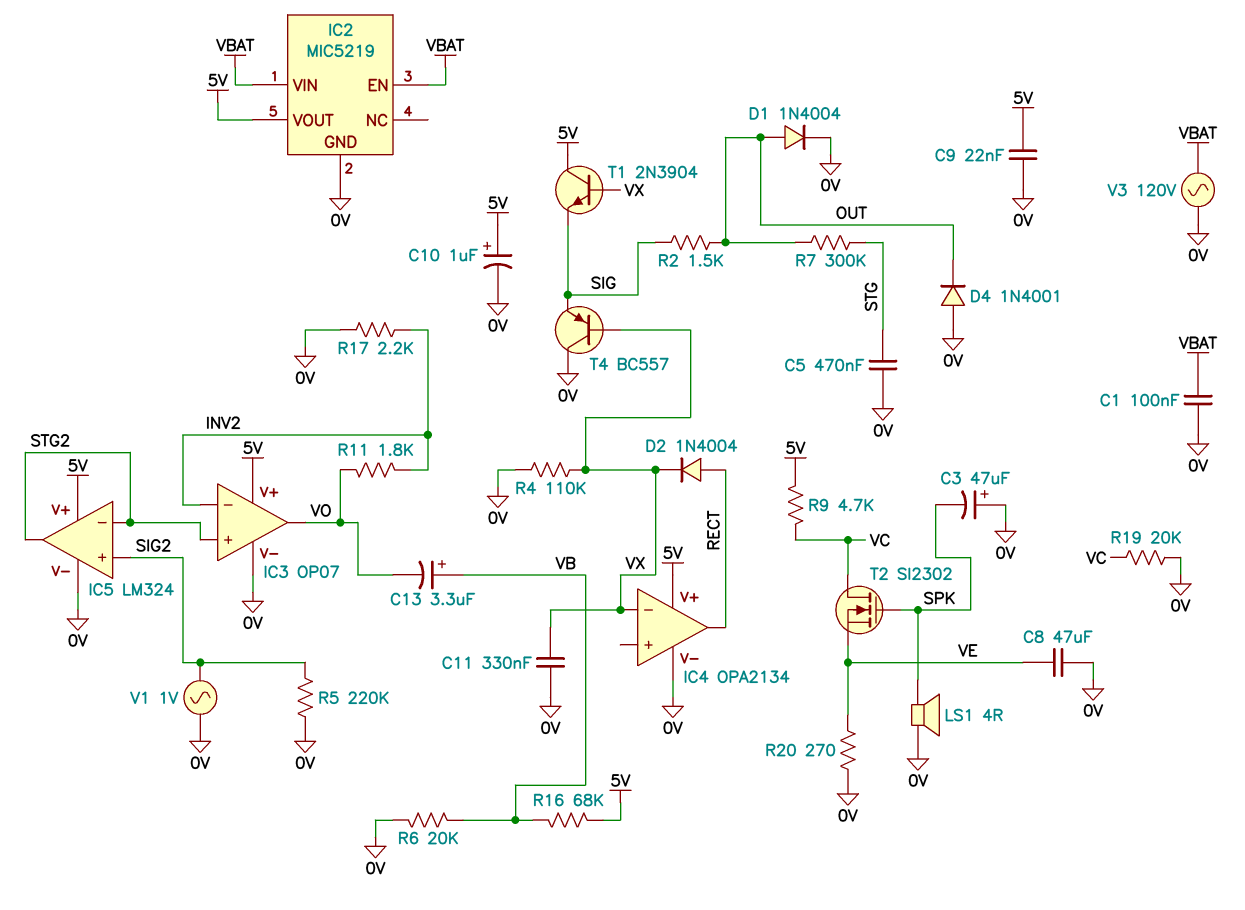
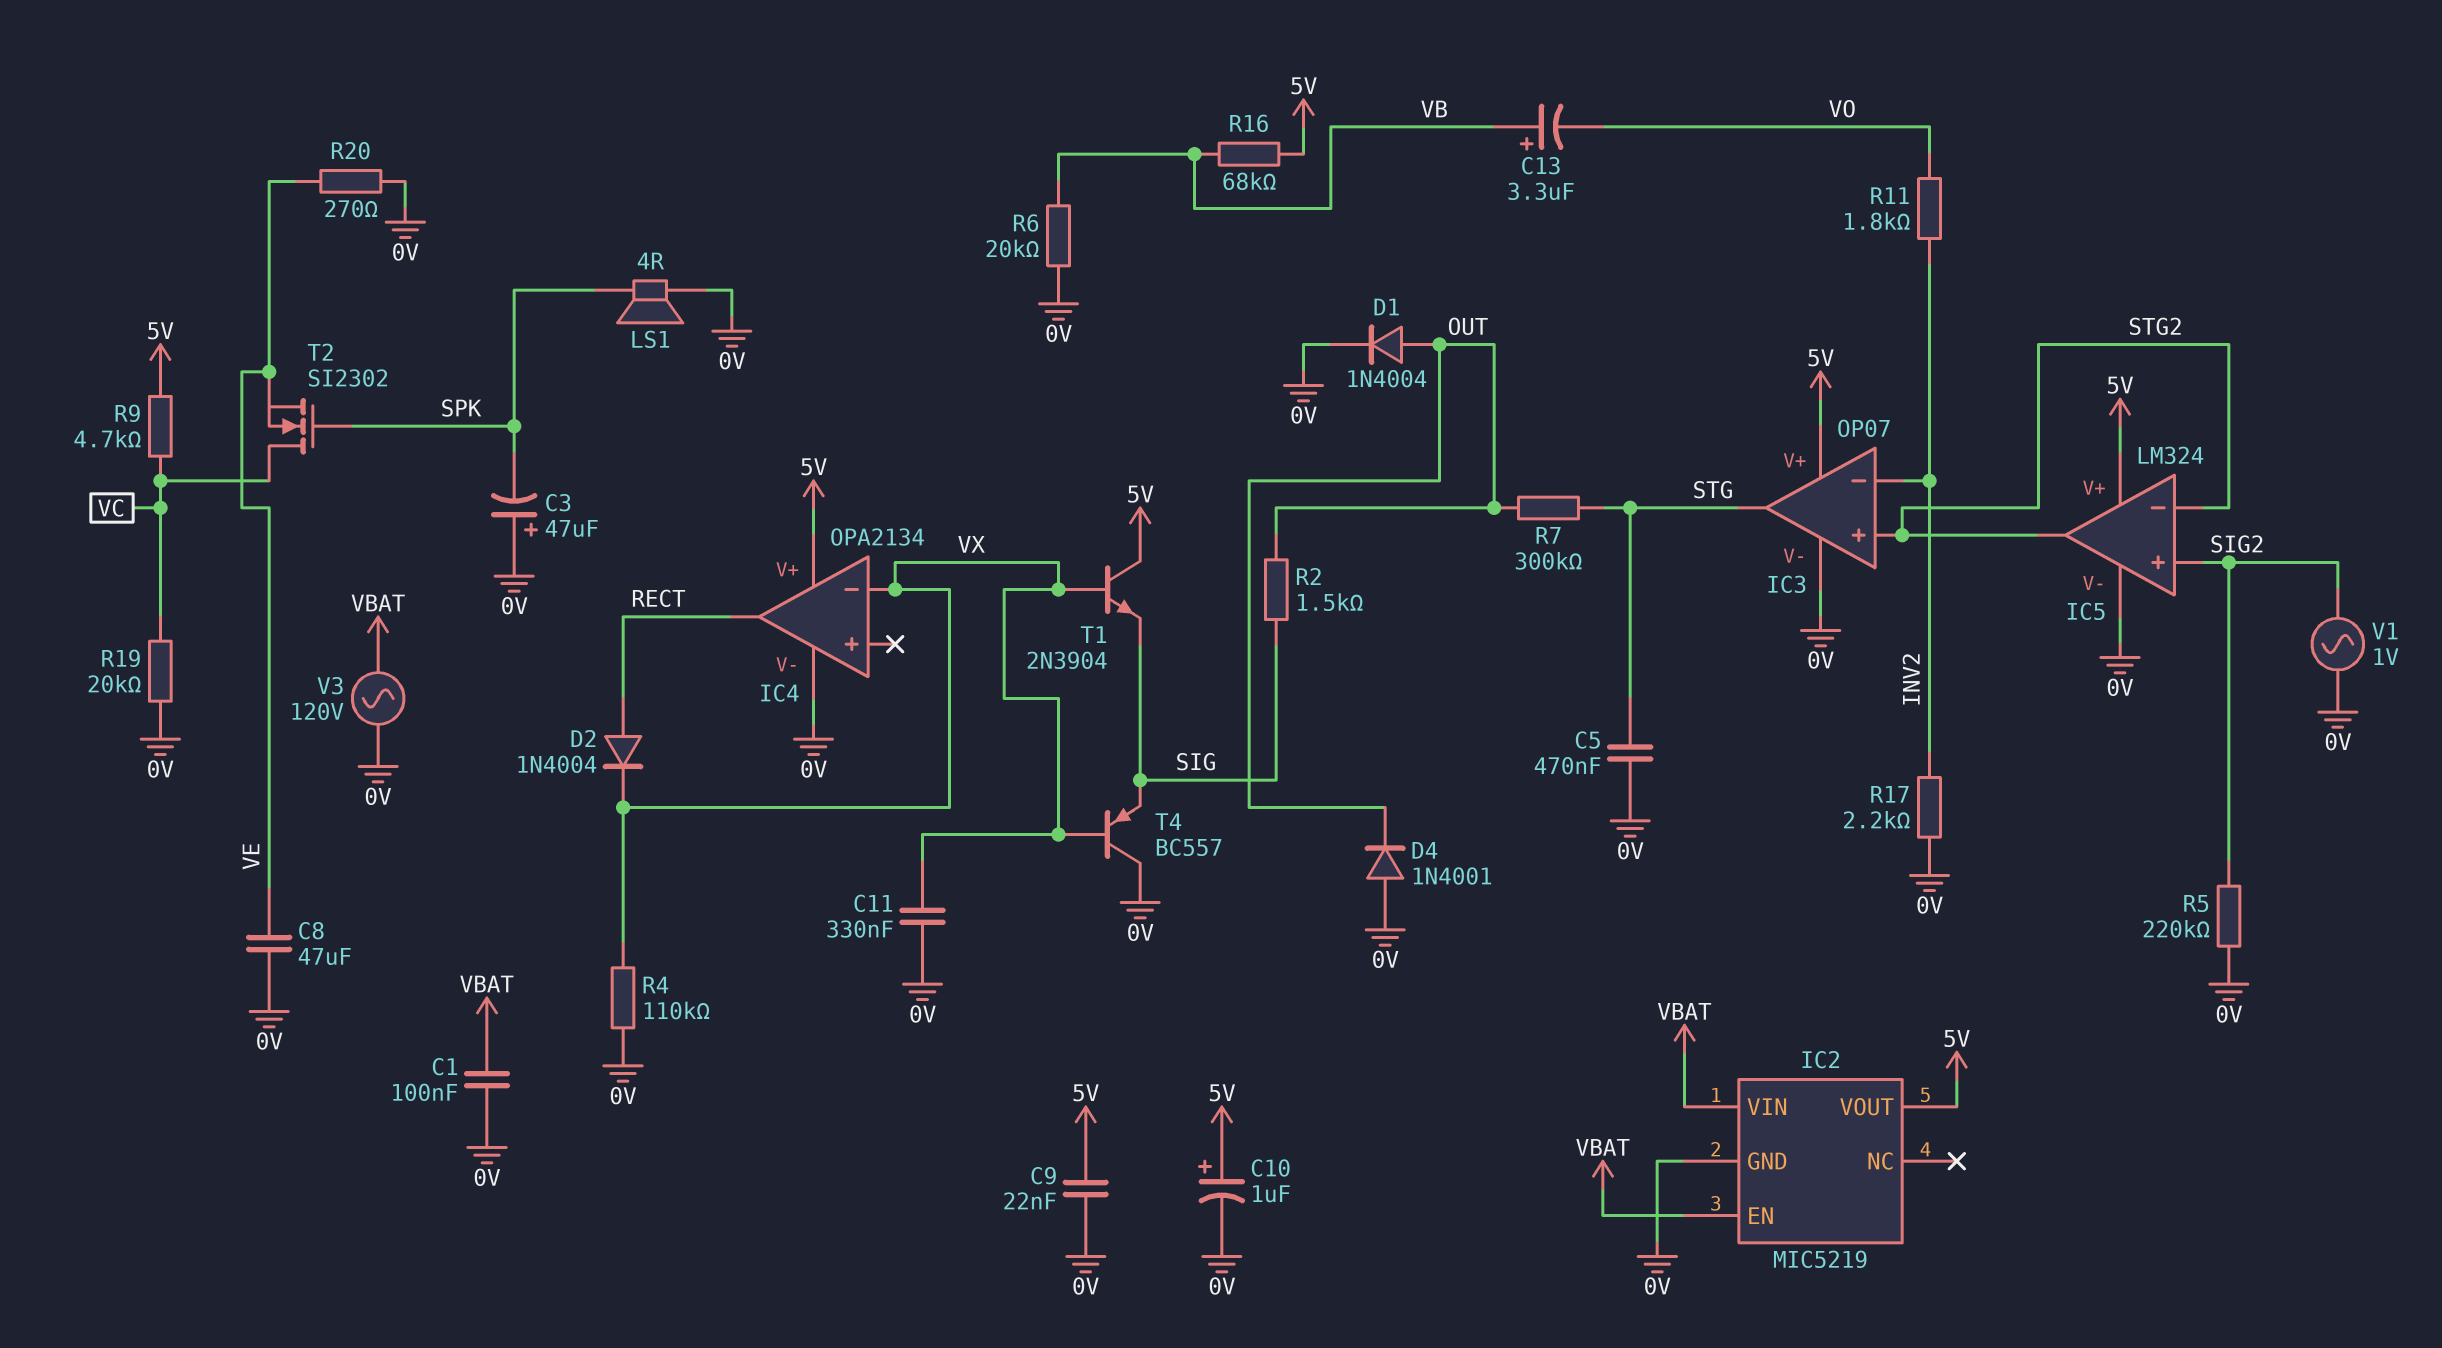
IC3 pin out: VO -> STG

